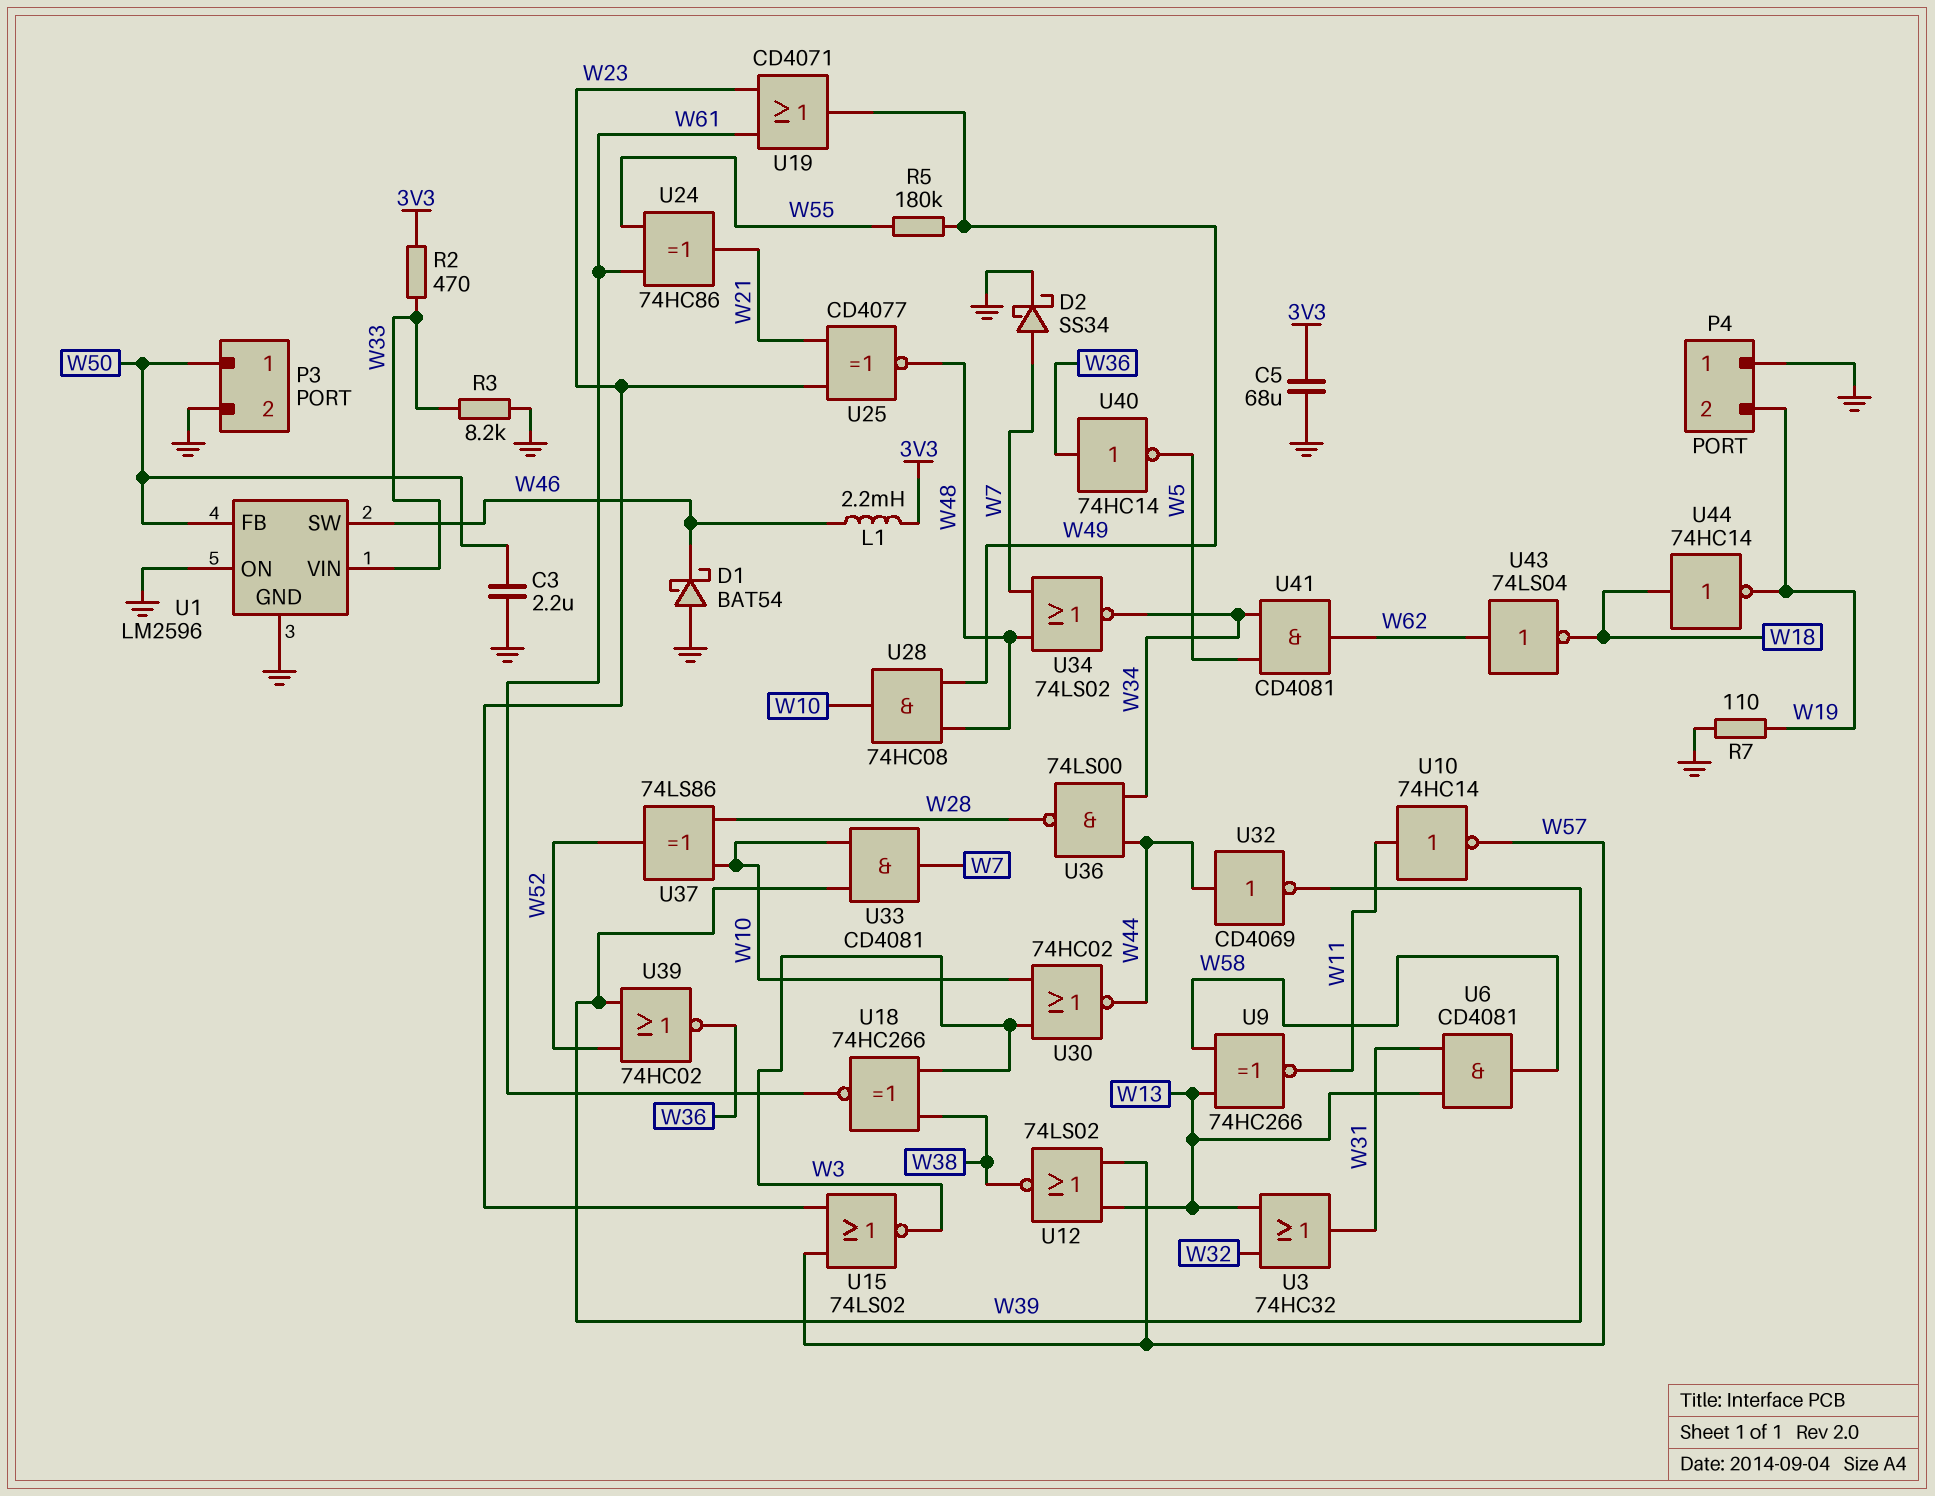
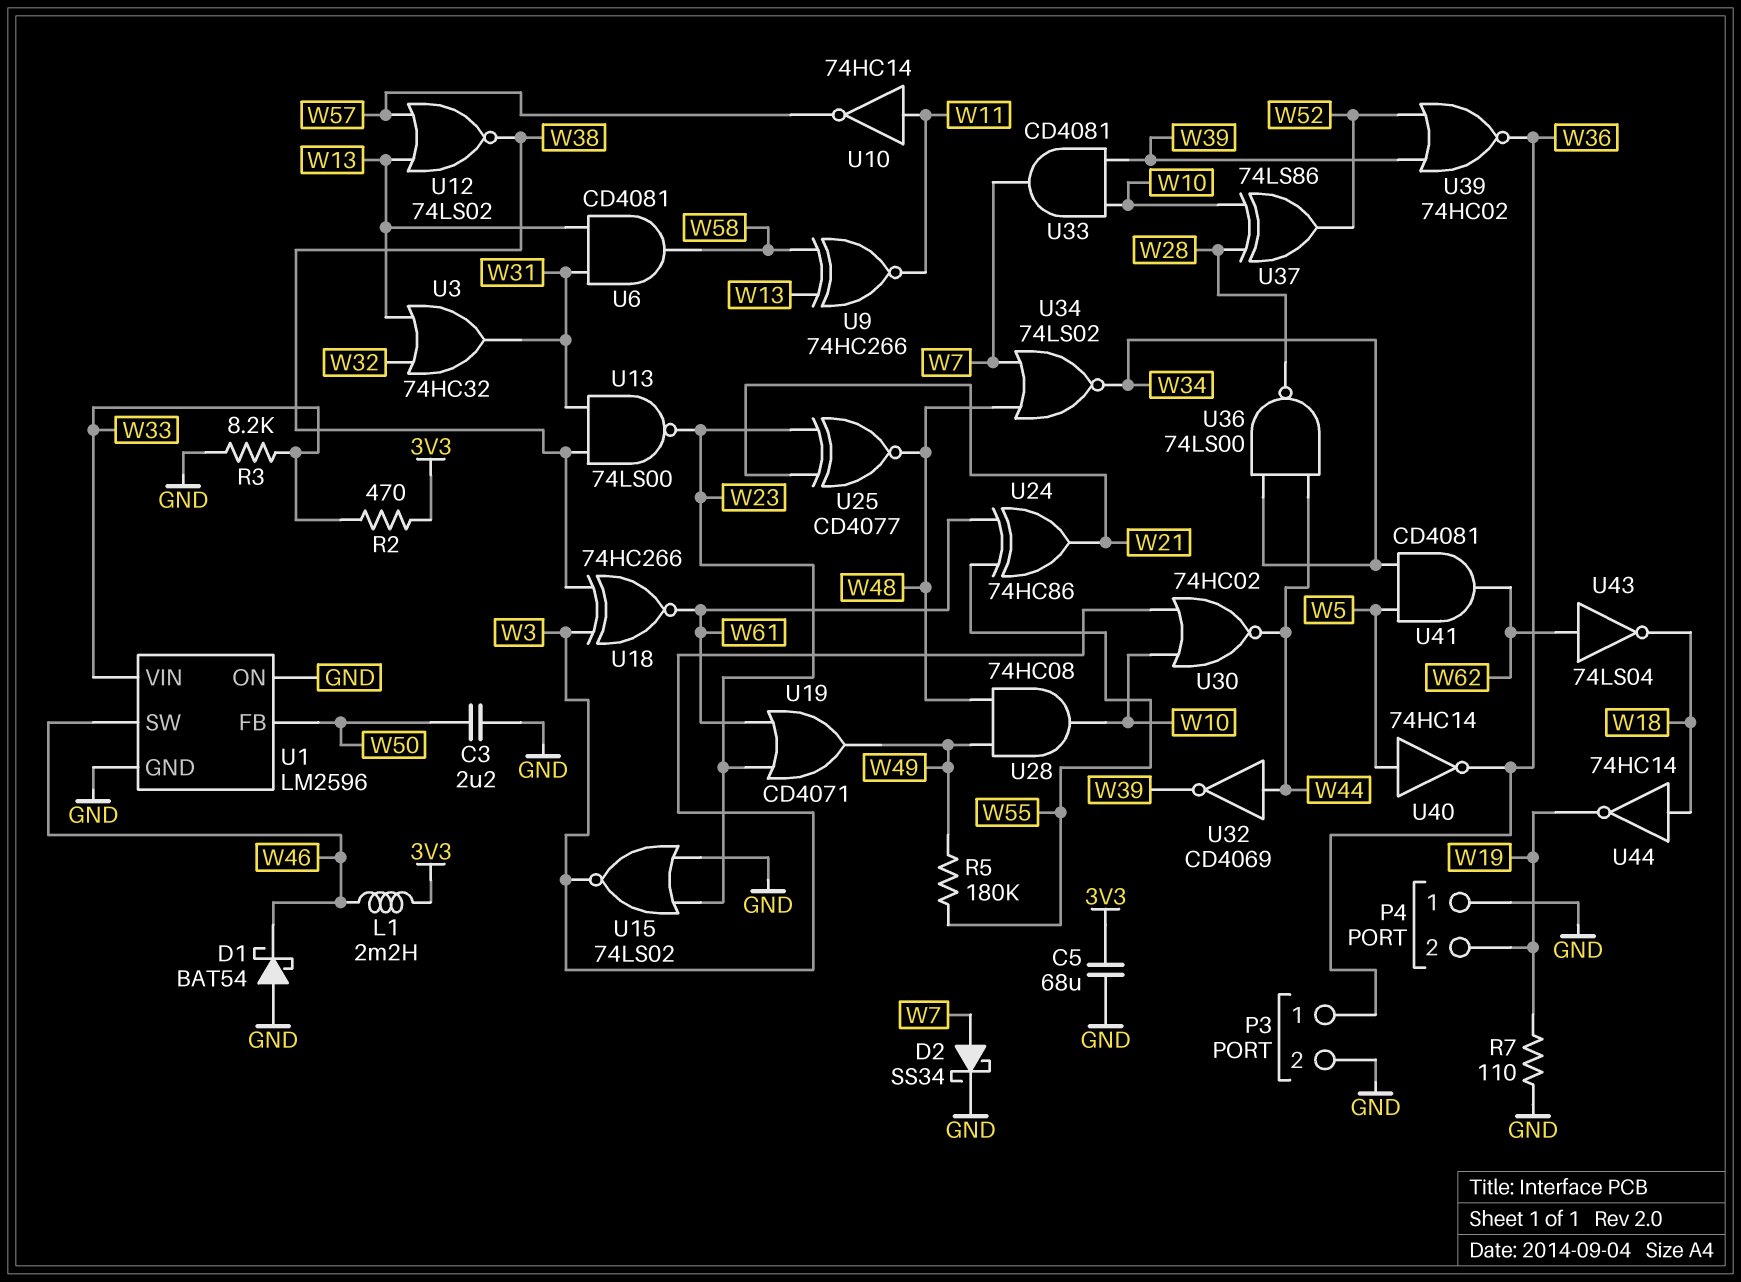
P3 pin 1: W50 -> W36
U13: none -> NAND 74LS00 (in W31, in W38, out W23)
U15: NOR 74LS02 (in W23, in W57, out W3) -> NOR 74LS02 (in GND, in W23, out W3)
U40: NOT 74HC14 (in W36, out W5) -> NOT 74HC14 (in W5, out W36)

